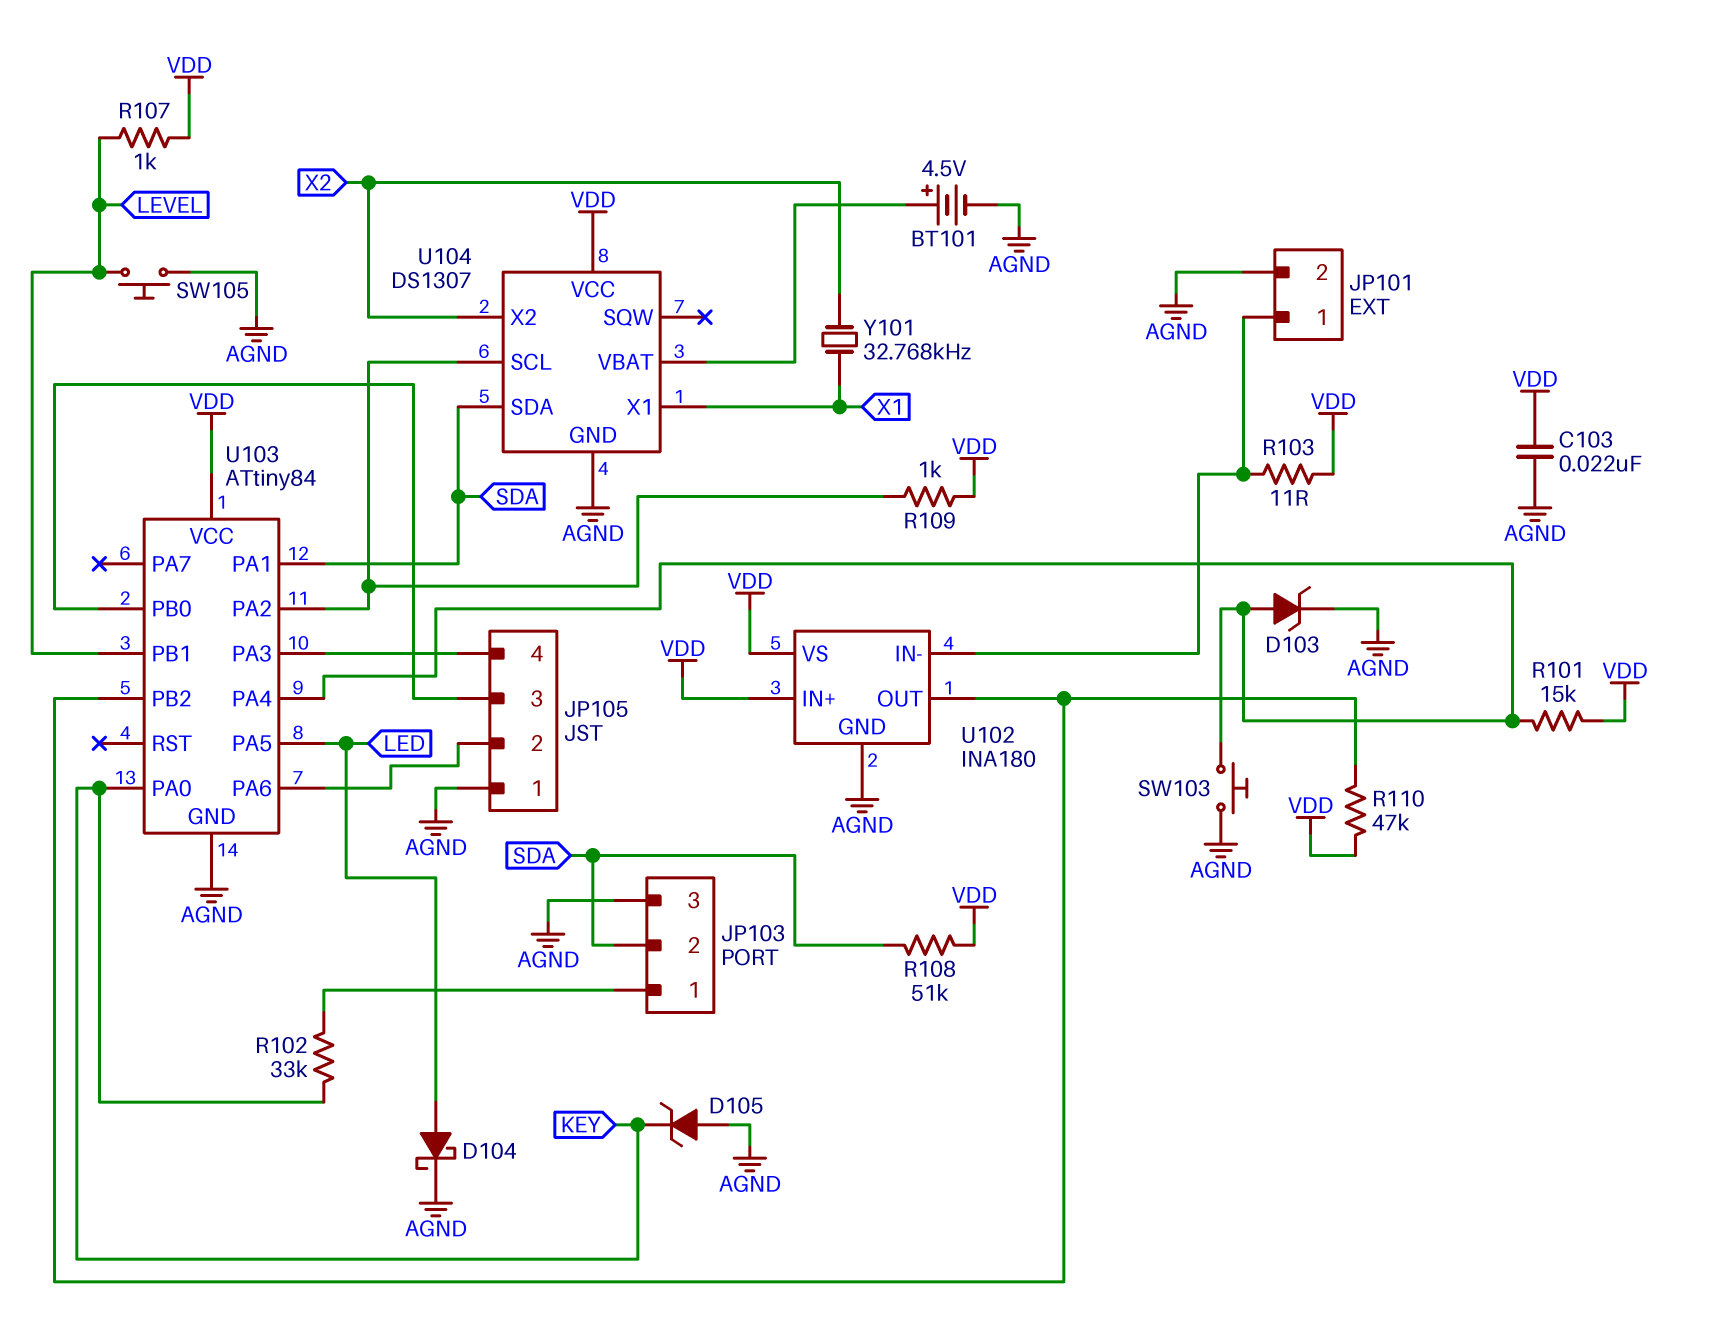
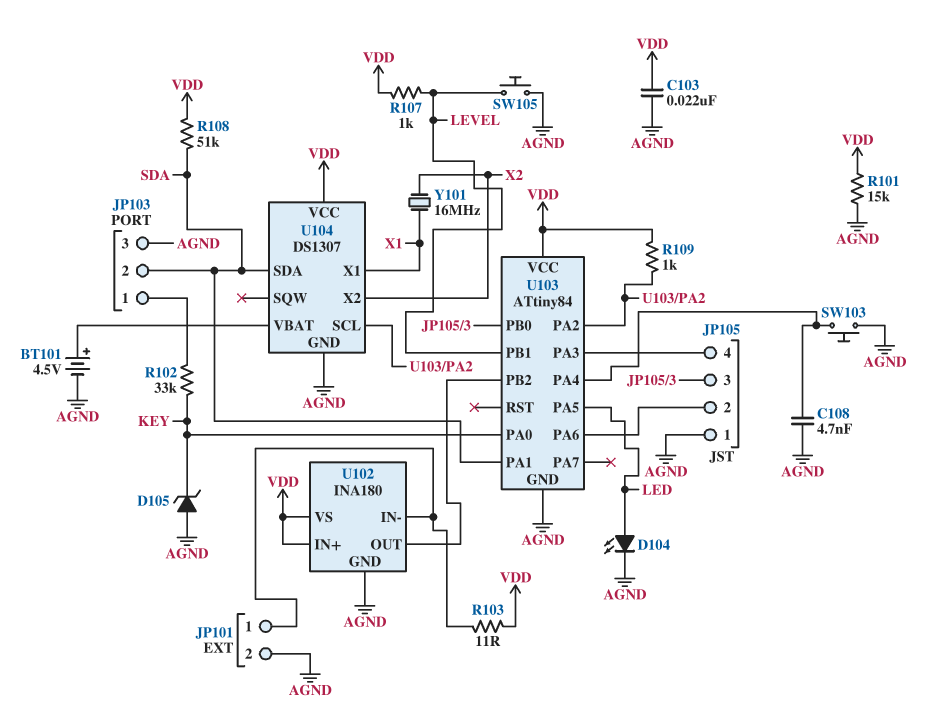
C108: none -> 4.7nF (AGND, U103/PA4)
D103: zener (A U103/PA4, K AGND) -> none
D104: schottky (A LED, K AGND) -> LED (A LED, K AGND)
R101: 15k (U103/PA4, VDD) -> 15k (AGND, VDD)
R110: 47k (U102/OUT, VDD) -> none
Y101: 32.768kHz (X1, X2) -> 16MHz (X1, X2)

